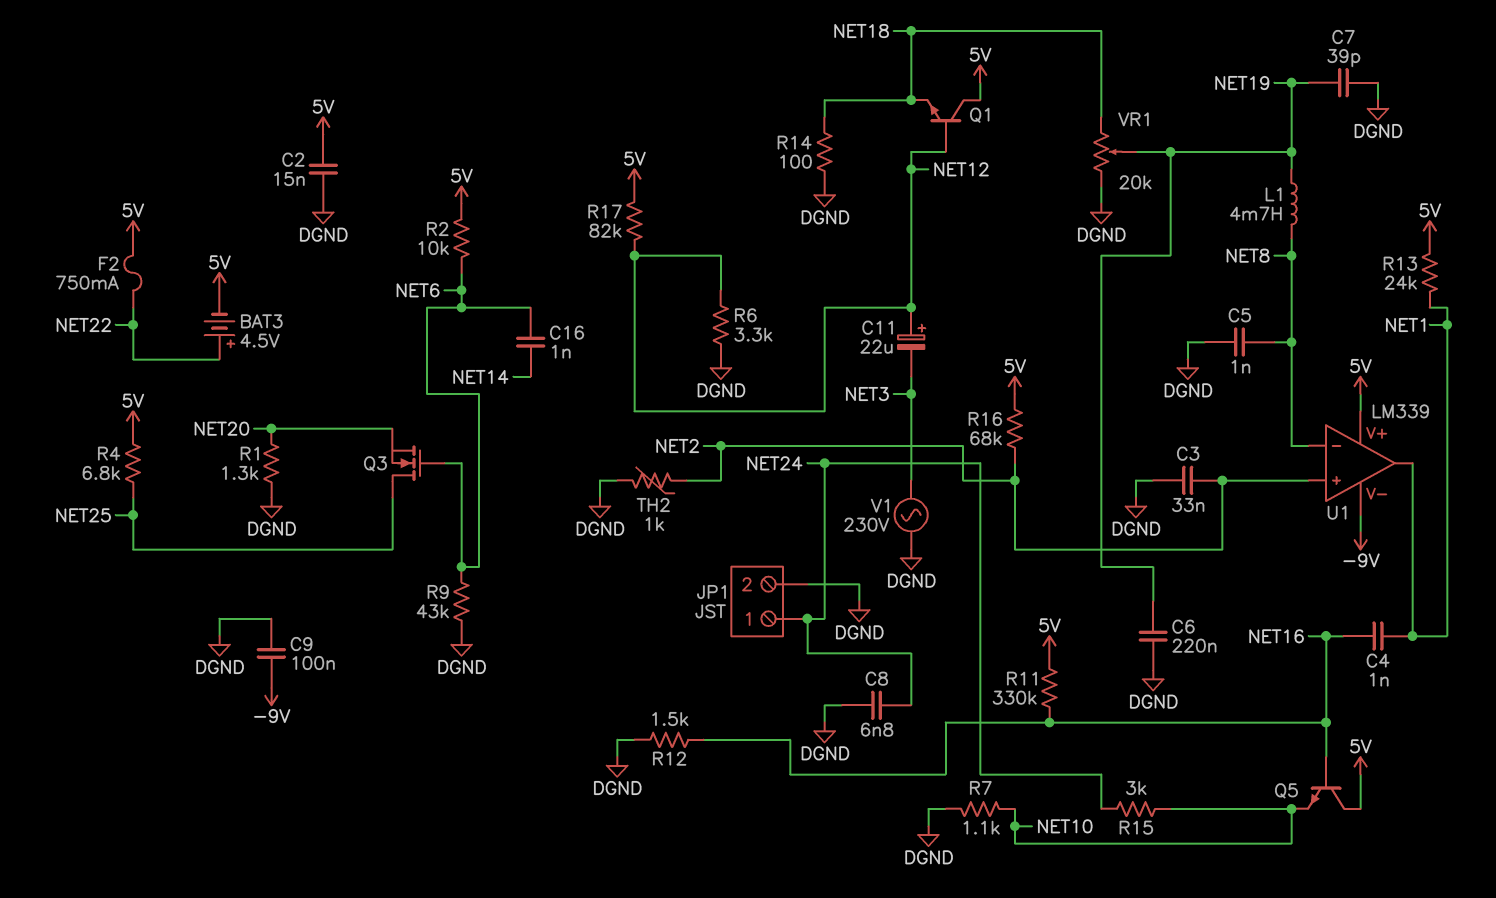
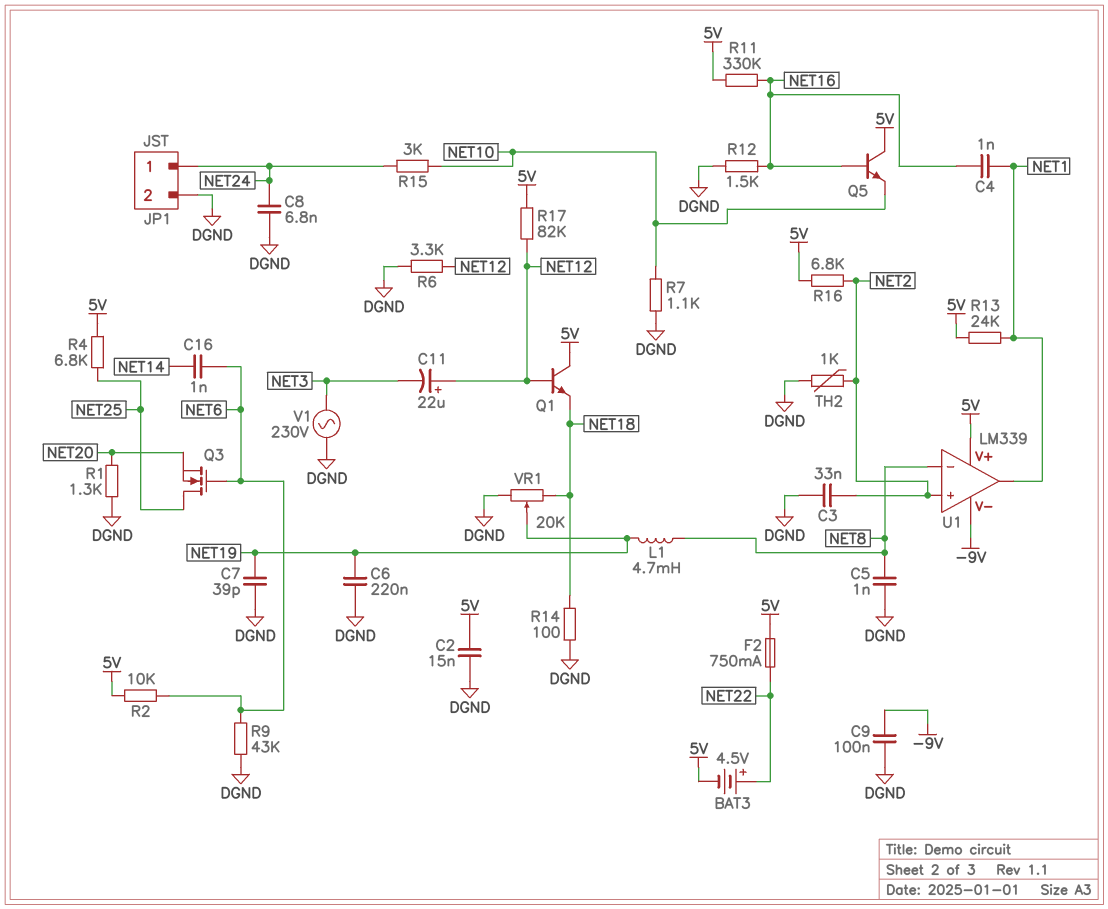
R16: 68k (5V, NET2) -> 6.8k (5V, NET2)

